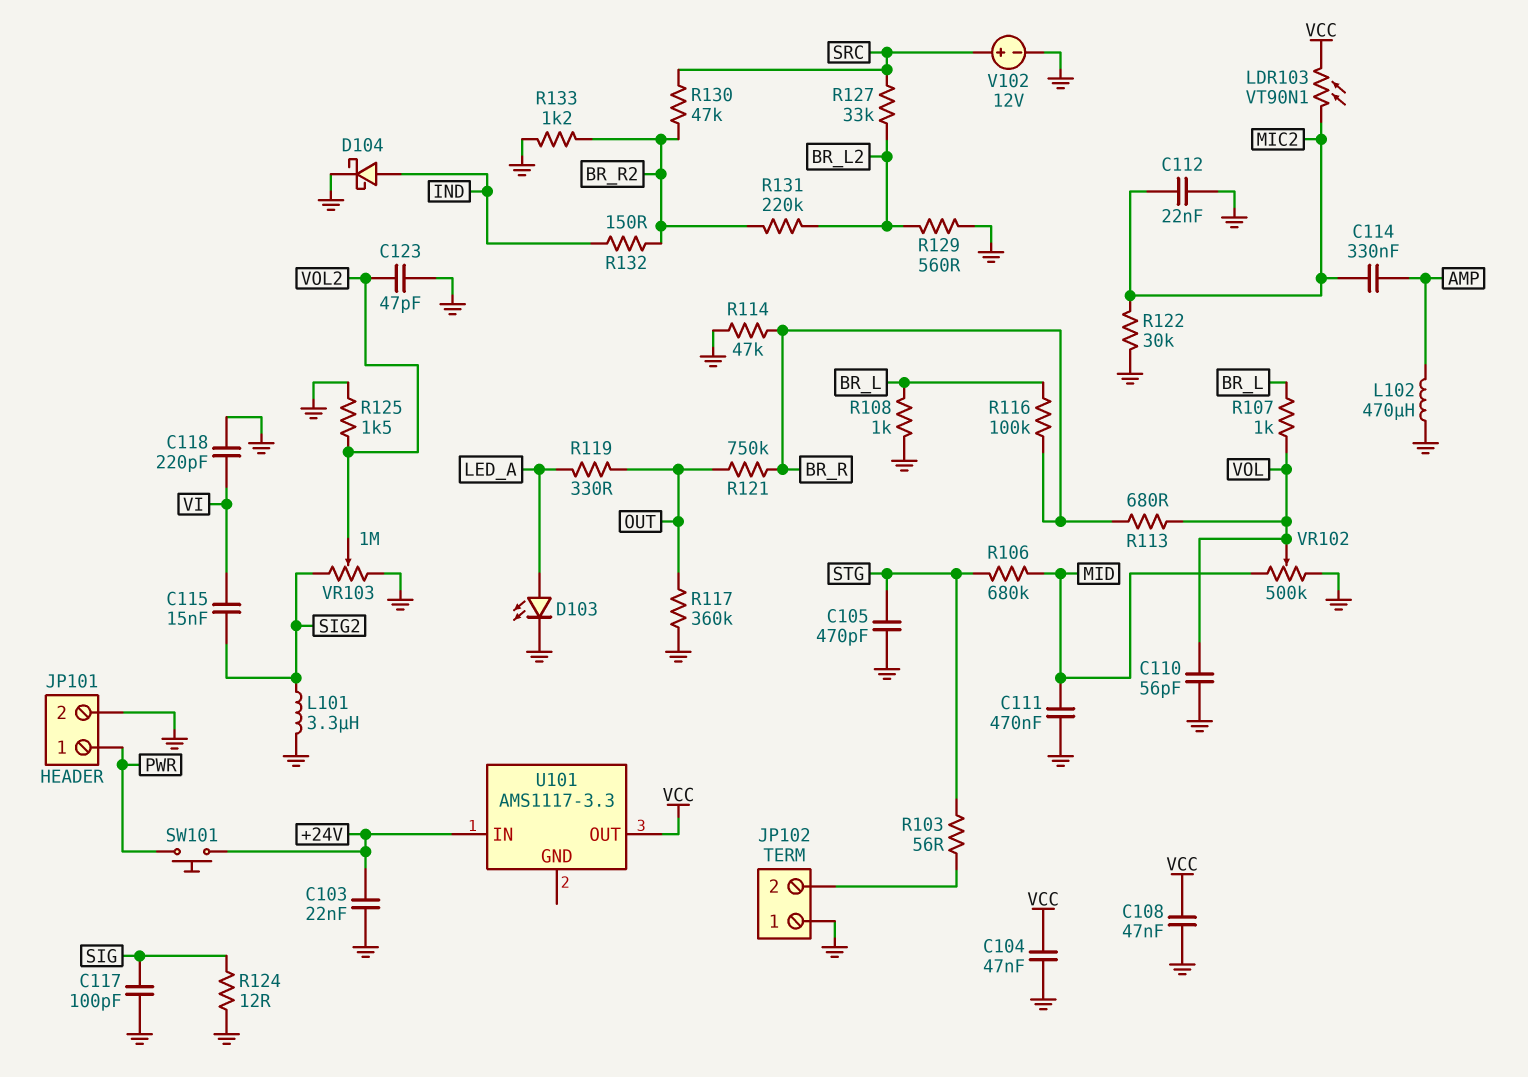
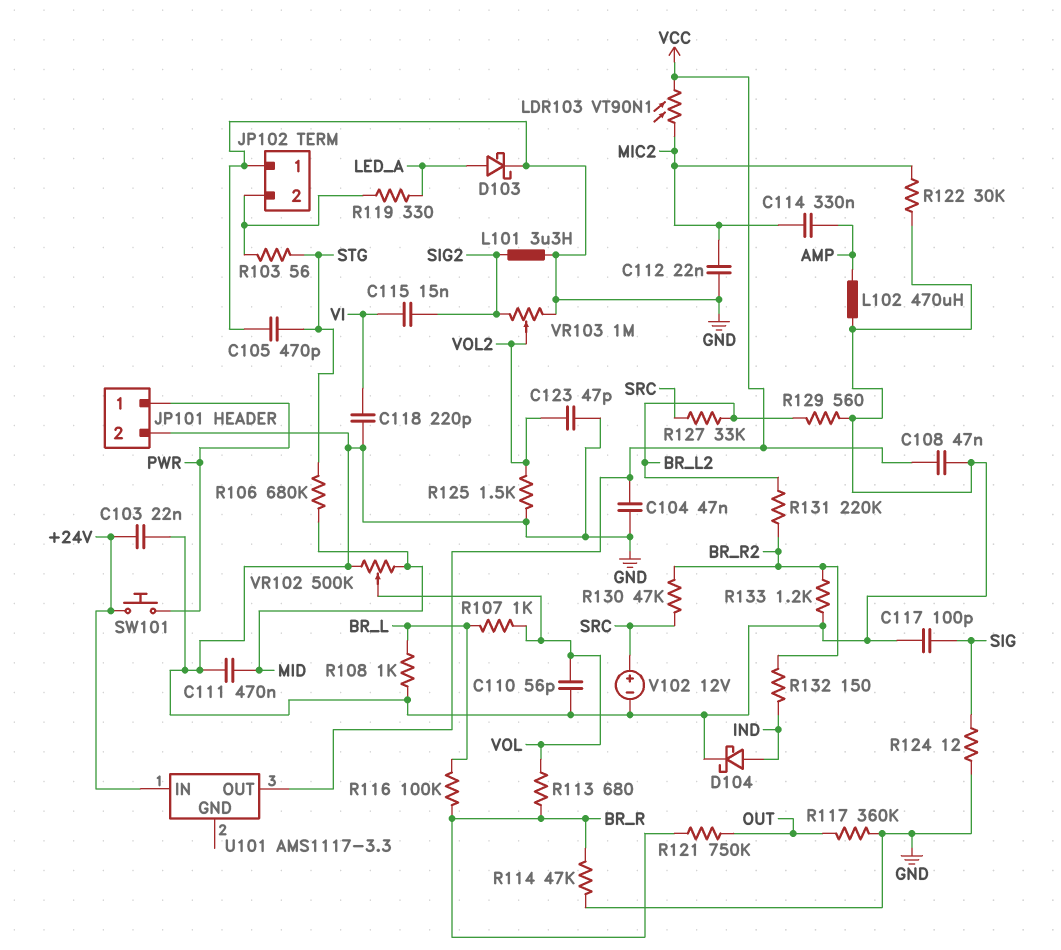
D103: LED (A LED_A, K GND) -> schottky (A LED_A, K GND)
R119: 330 (LED_A, OUT) -> 330 (JP102/2, LED_A)

